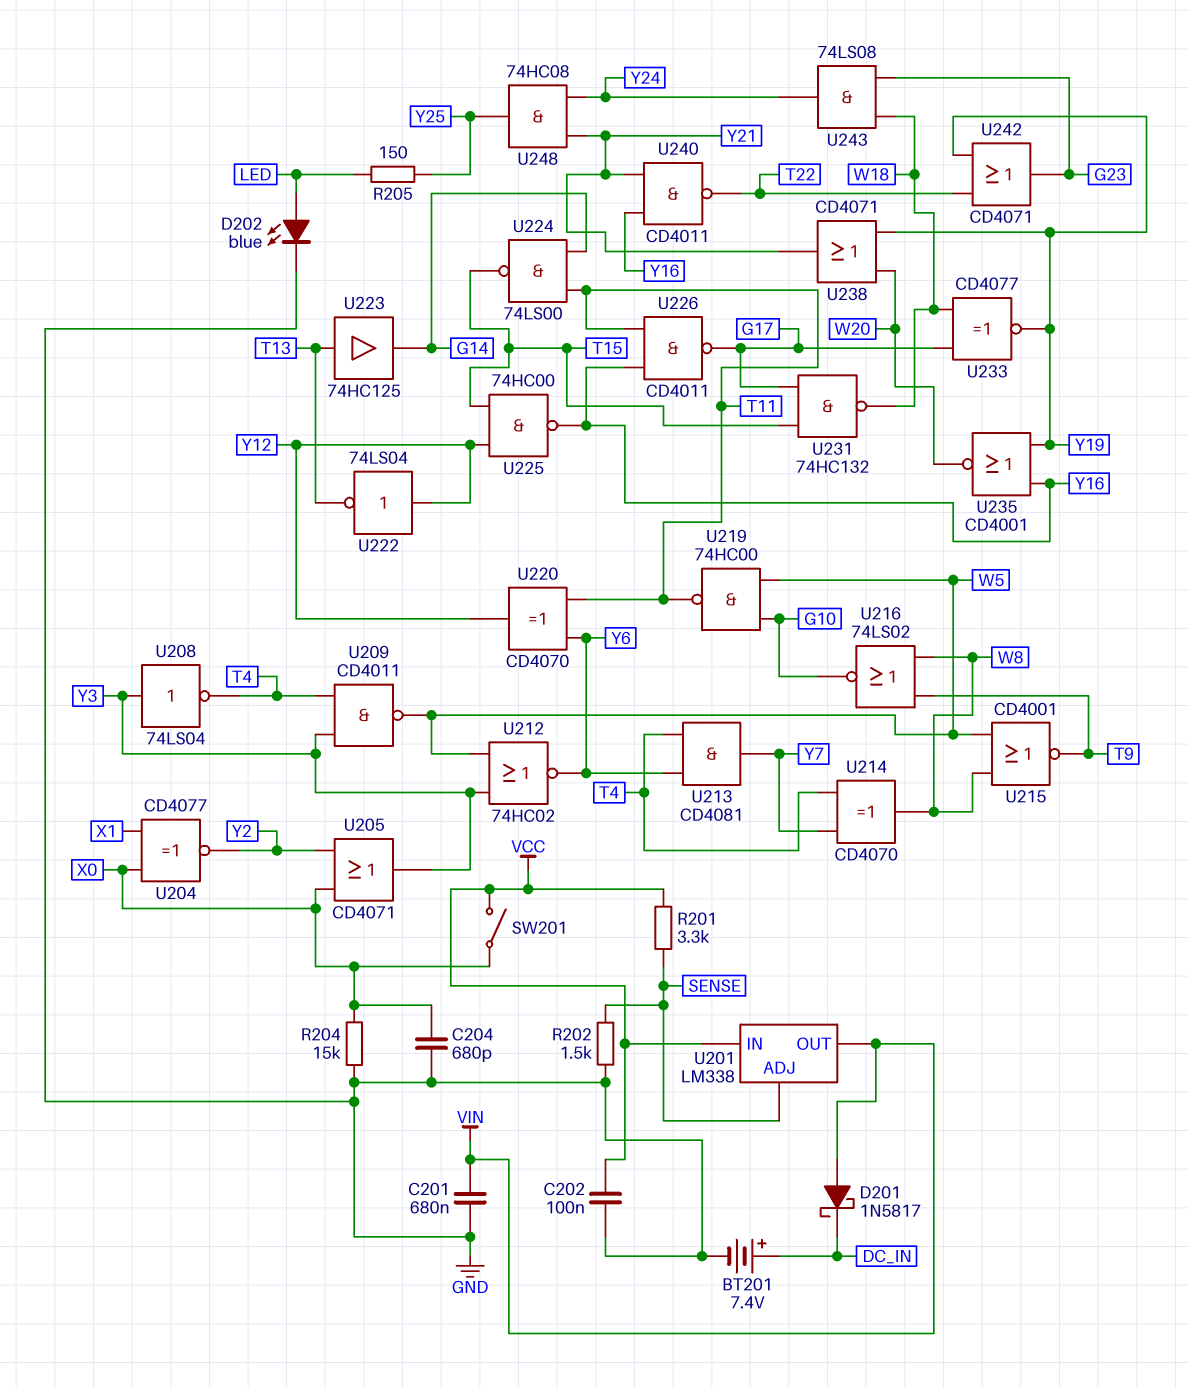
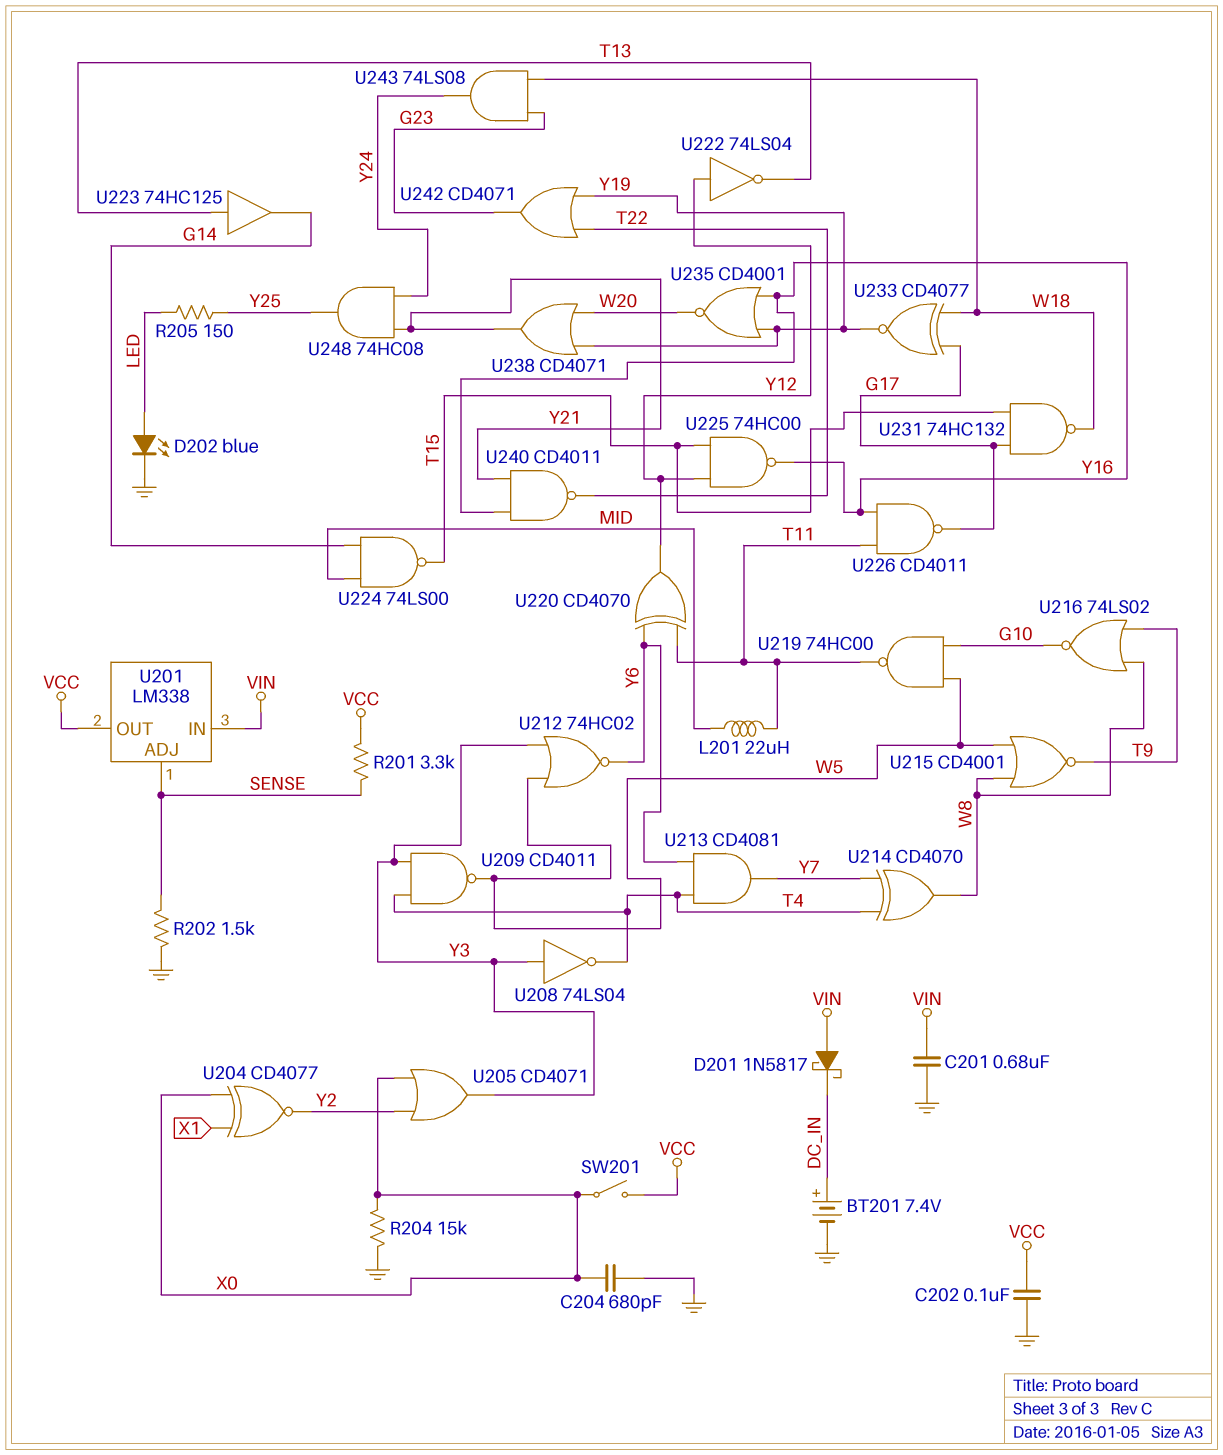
L201: none -> 22uH (MID, T11)
U201 pin IN: VCC -> VIN
U201 pin OUT: VIN -> VCC
U224: NAND 74LS00 (in G14, in T11, out T15) -> NAND 74LS00 (in G14, in MID, out T15)

